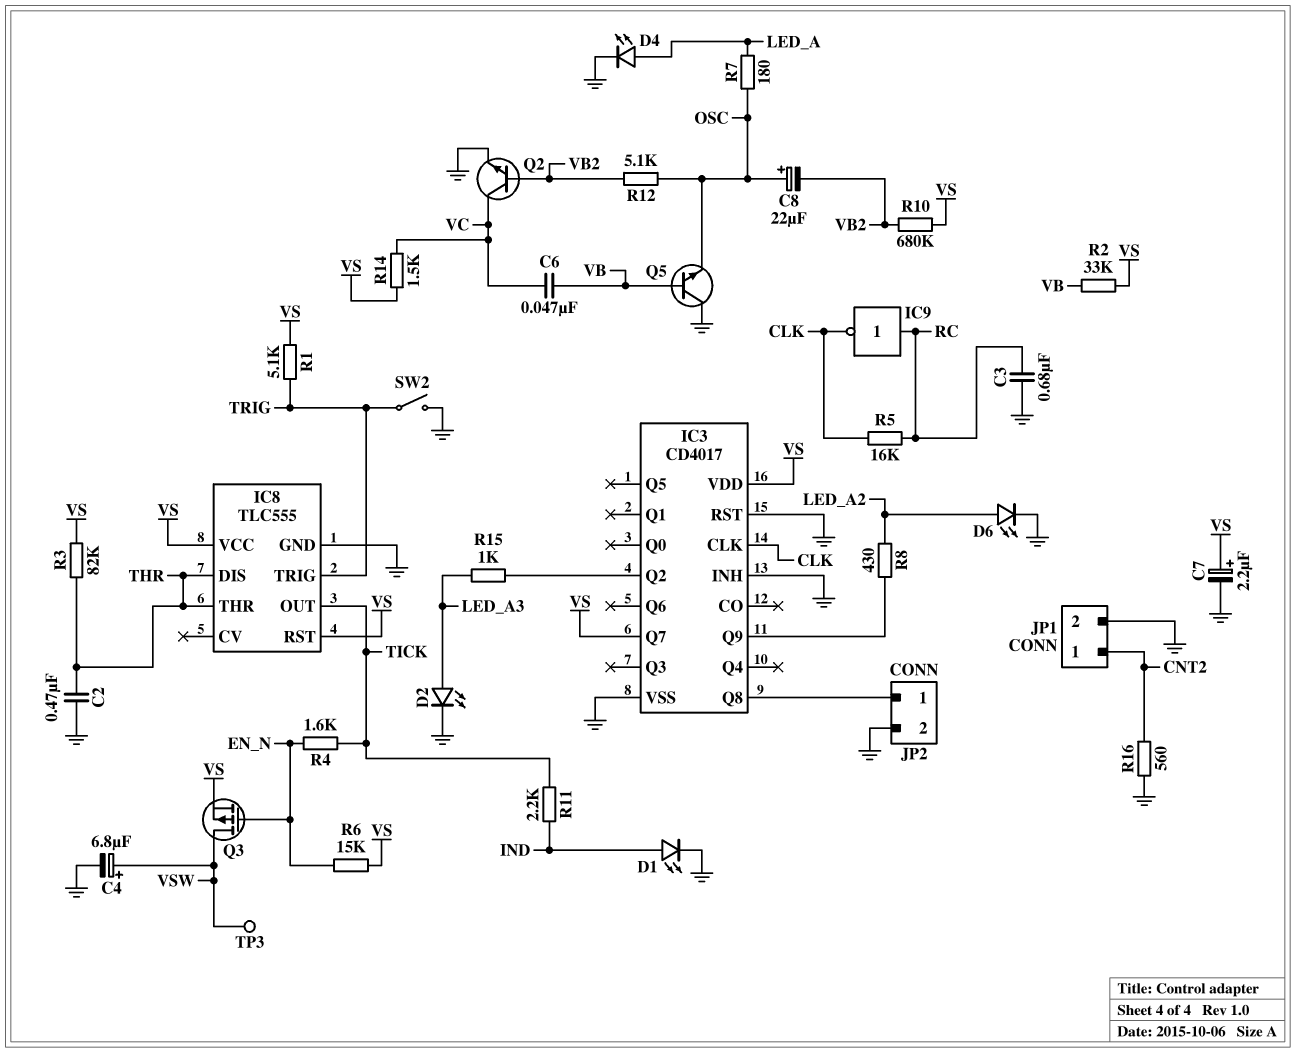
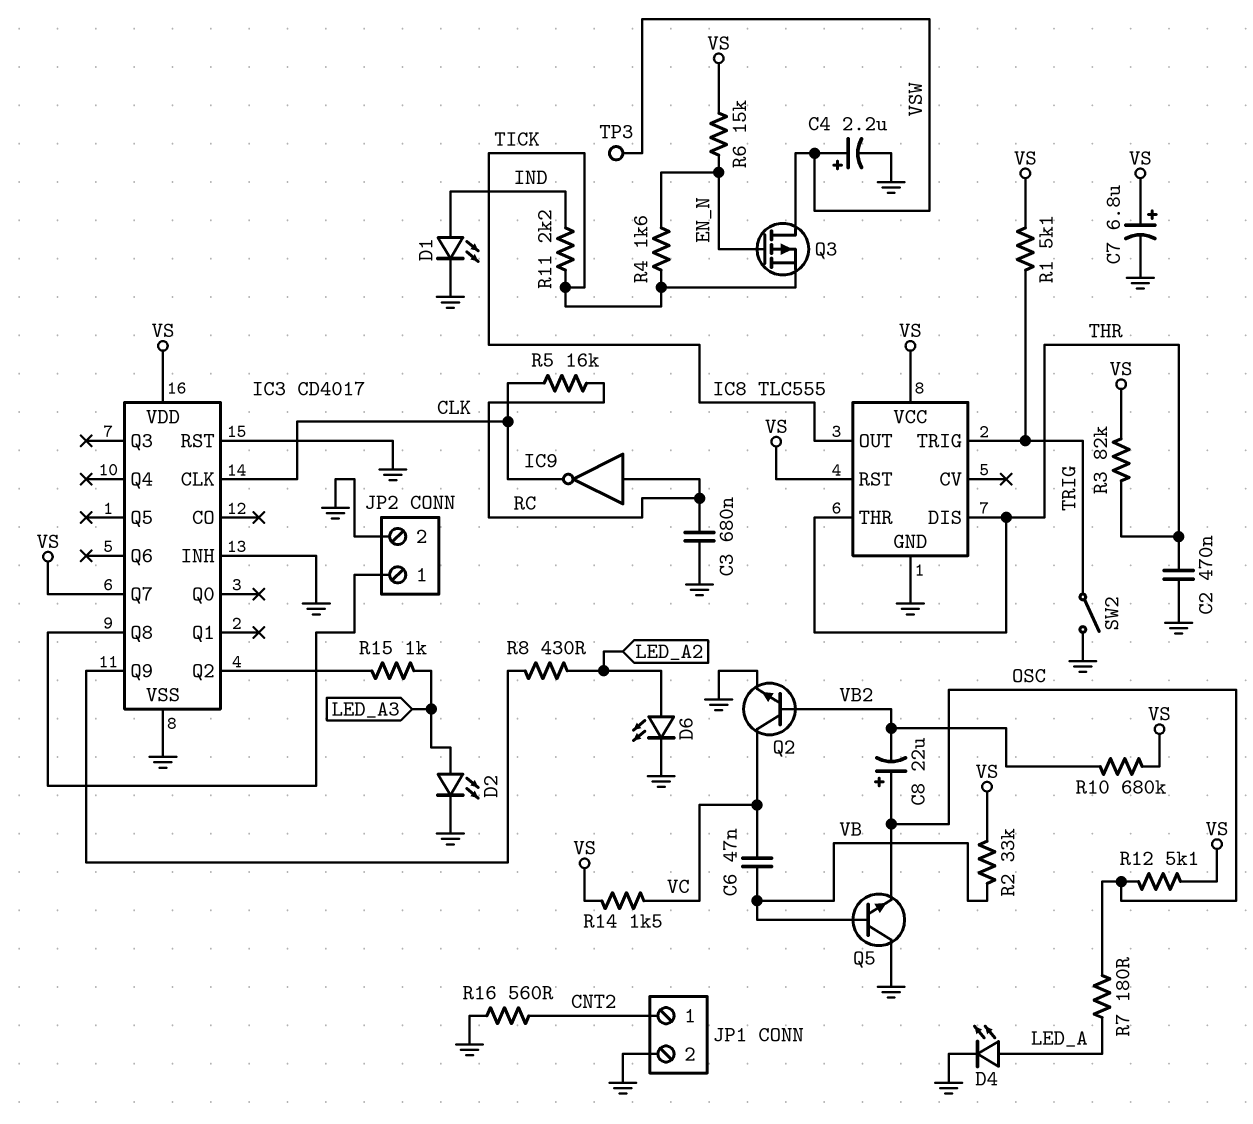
C4: 6.8uF (plus VSW, minus GND) -> 2.2uF (plus VSW, minus GND)
C7: 2.2uF (plus VS, minus GND) -> 6.8uF (plus VS, minus GND)
Q3: PMOS (G EN_N, D VSW, S VS) -> PMOS (G EN_N, D VSW, S TICK)
R12: 5.1k (OSC, VB2) -> 5.1k (OSC, VS)

